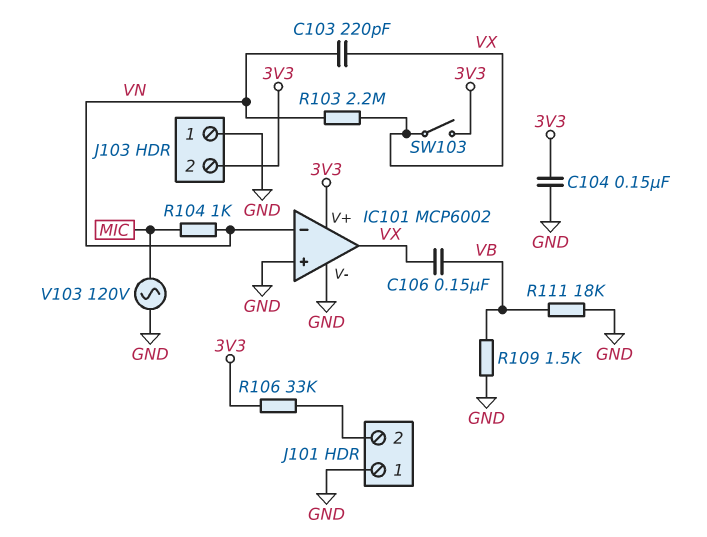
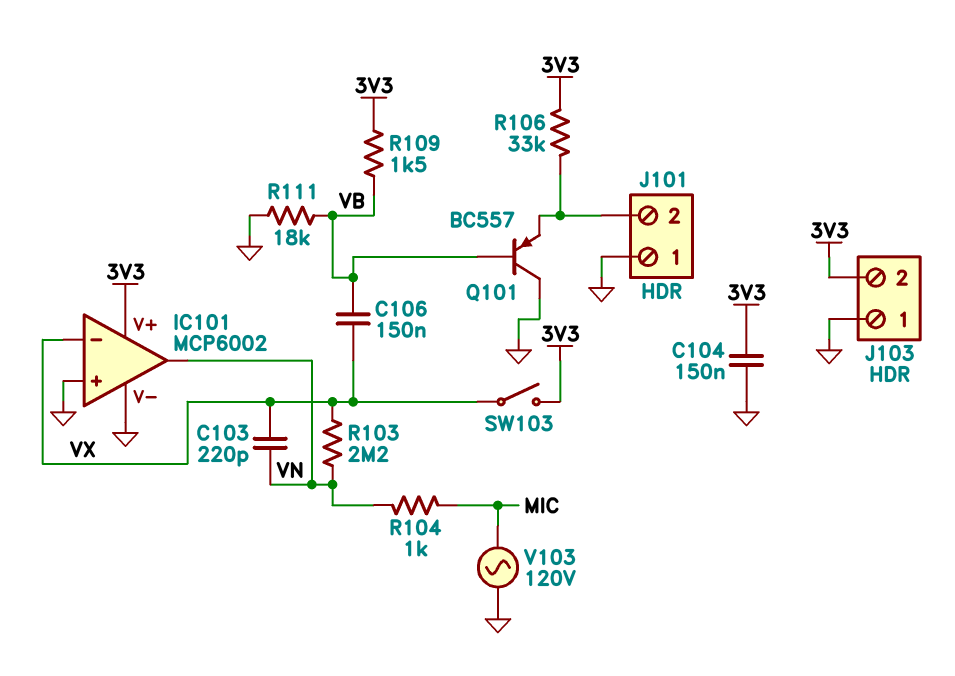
IC101 pin in-: VN -> VX
IC101 pin out: VX -> VN
Q101: none -> PNP BC557 (B VB, C GND, E J101/2)
R109: 1.5k (GND, VB) -> 1.5k (3V3, VB)

